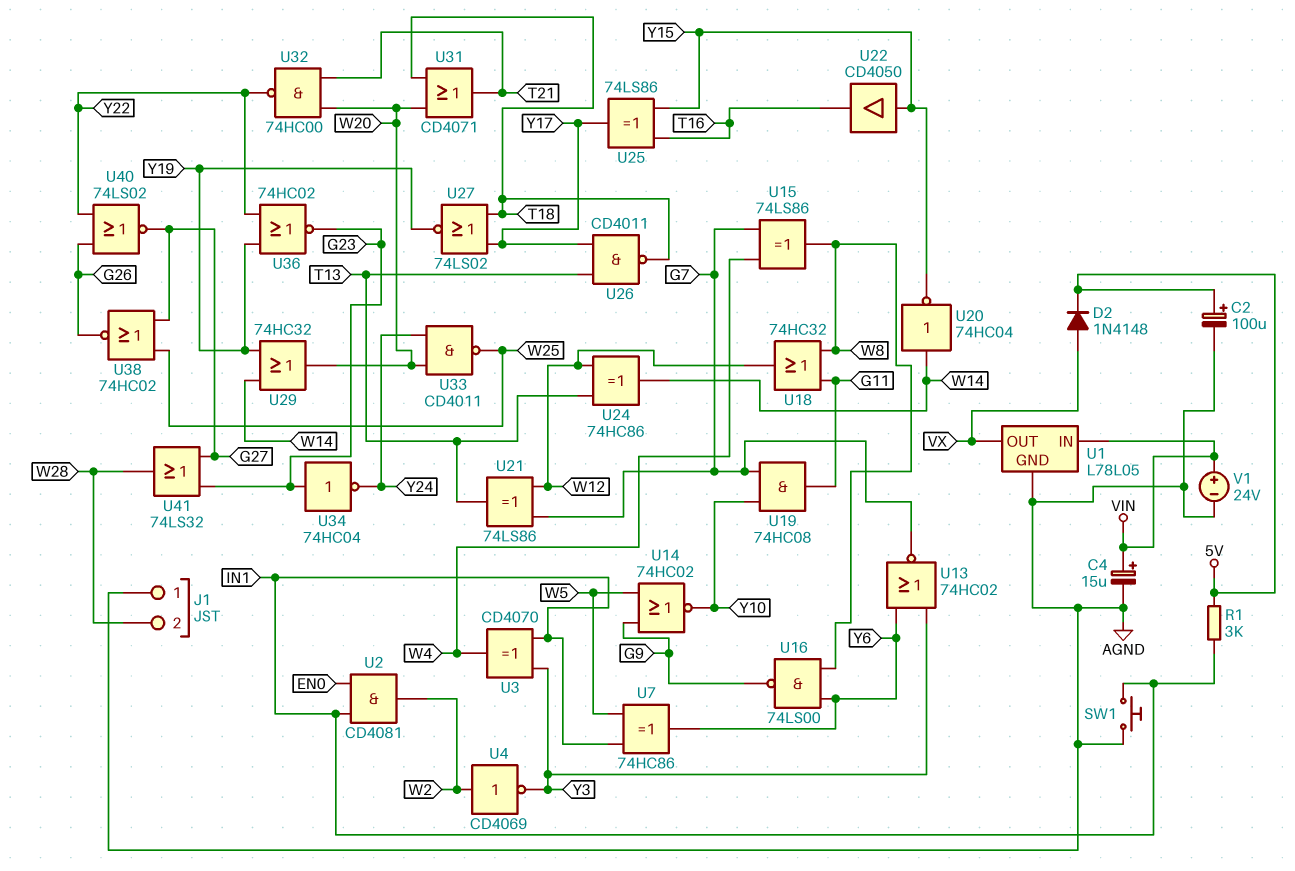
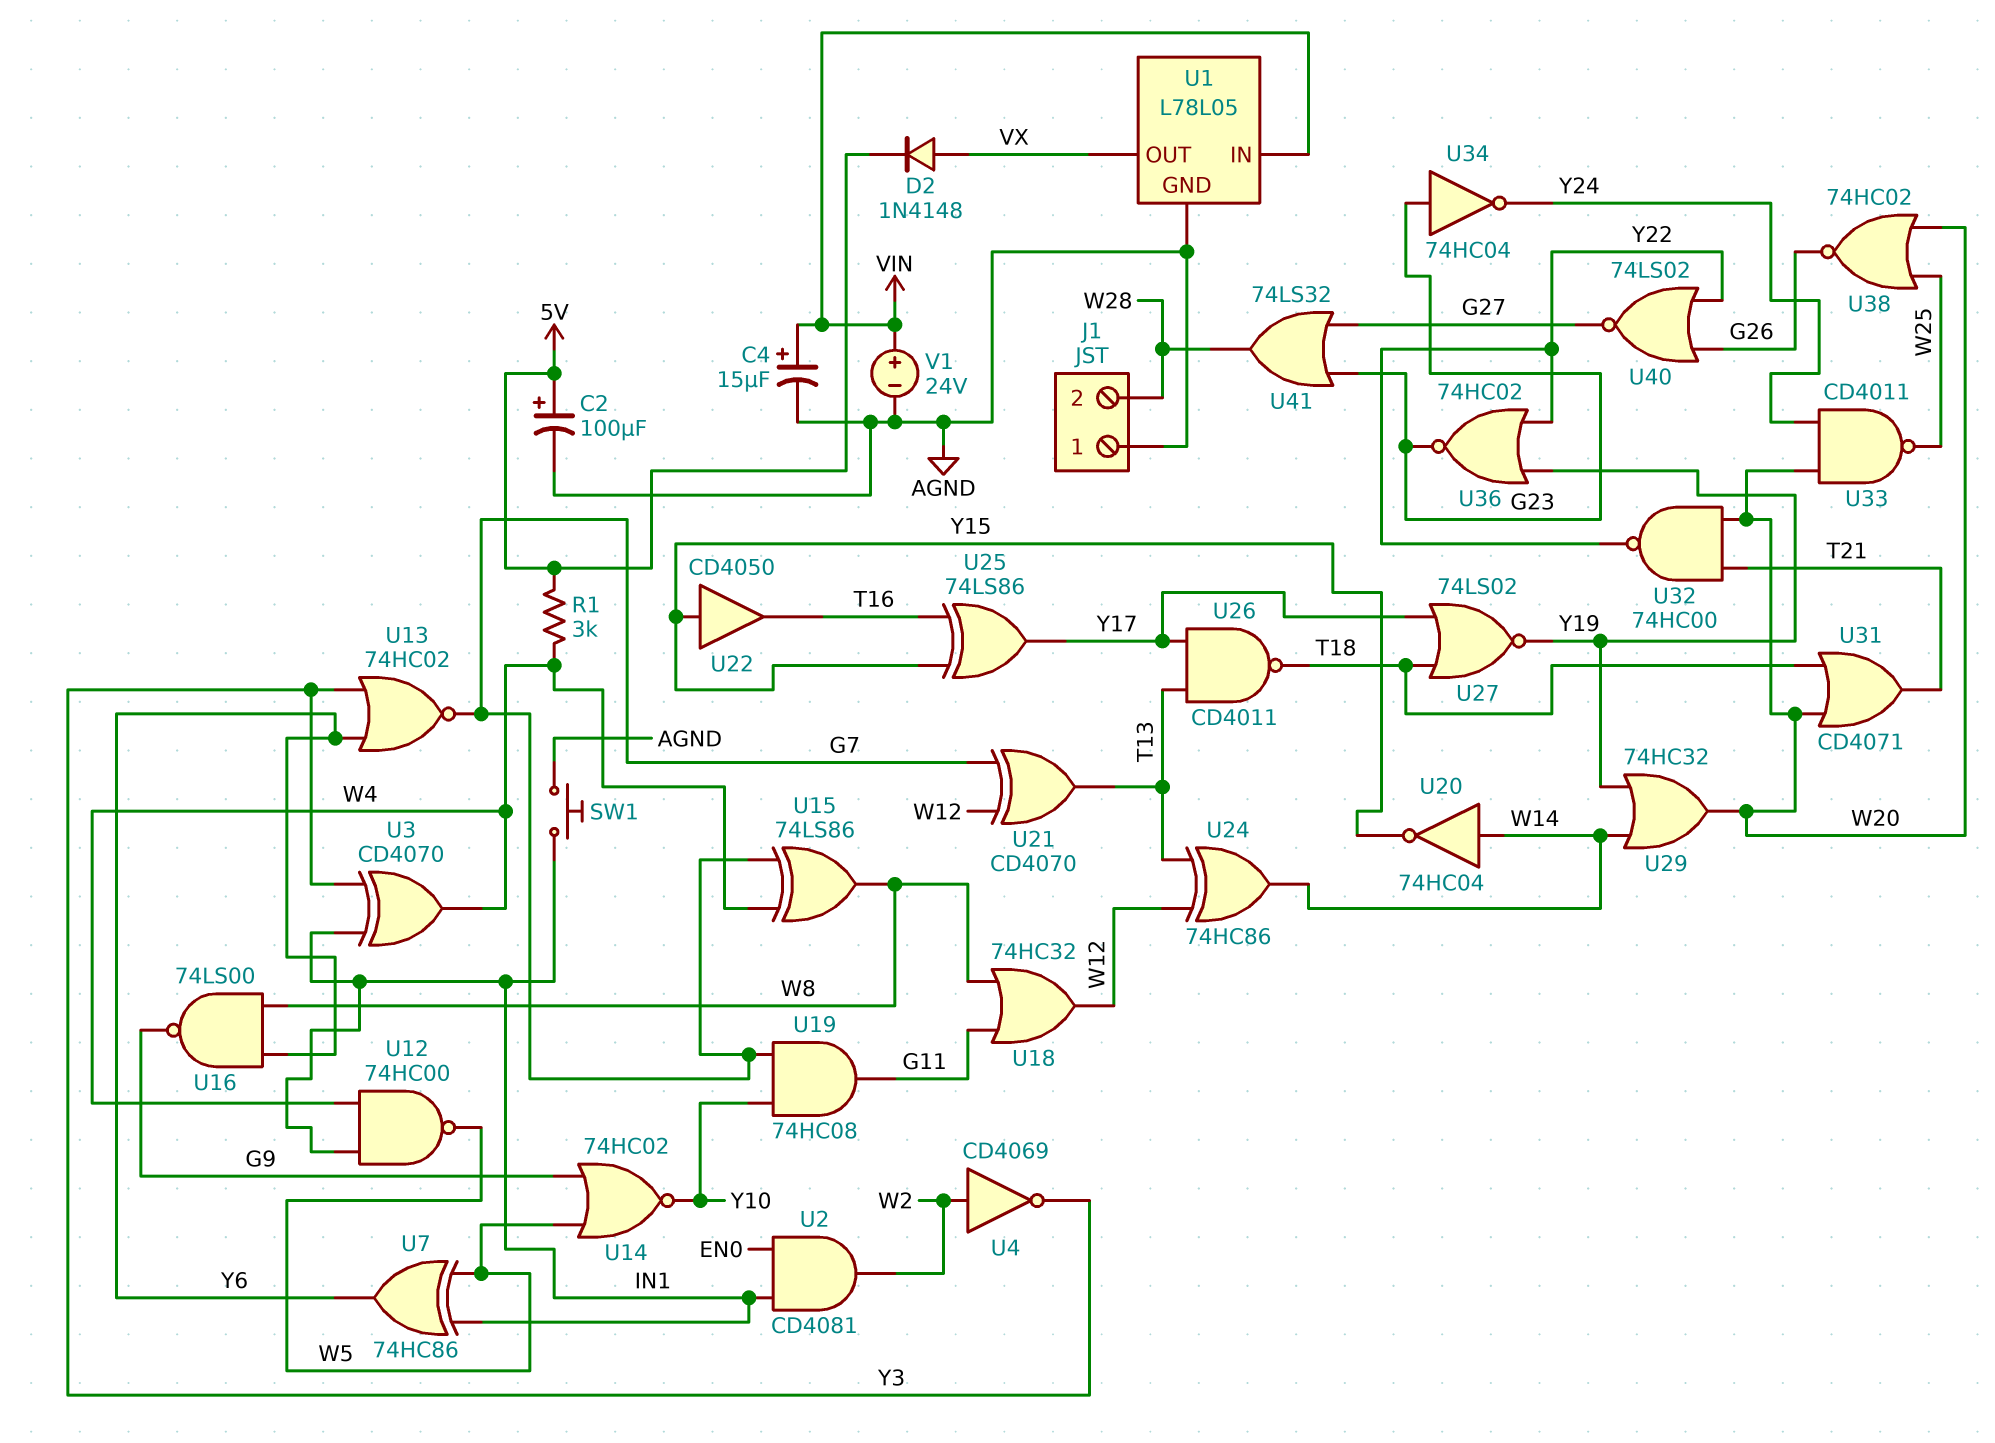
R1: 3k (5V, IN1) -> 3k (5V, W4)
U12: none -> NAND 74HC00 (in IN1, in W4, out W5)
U21: XOR 74LS86 (in G7, in W12, out T13) -> XOR CD4070 (in G7, in W12, out T13)
U38: NOR 74HC02 (in G27, in W25, out G26) -> NOR 74HC02 (in W20, in W25, out G26)

